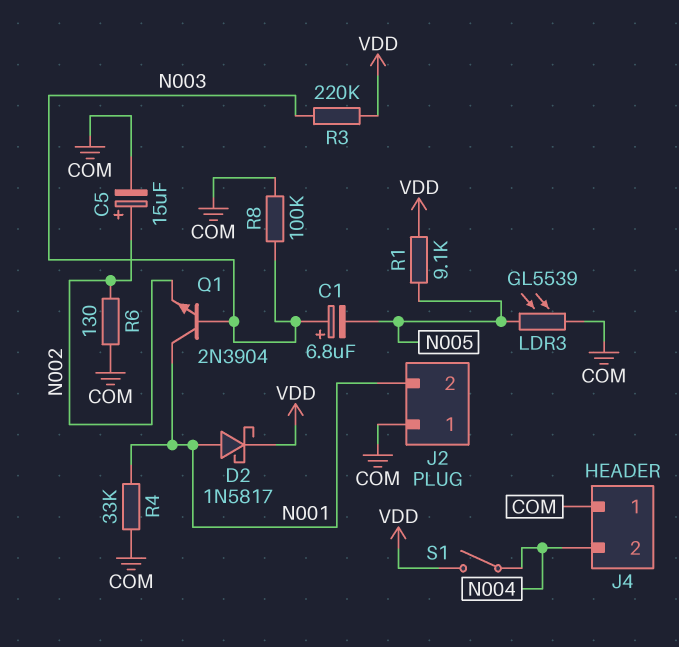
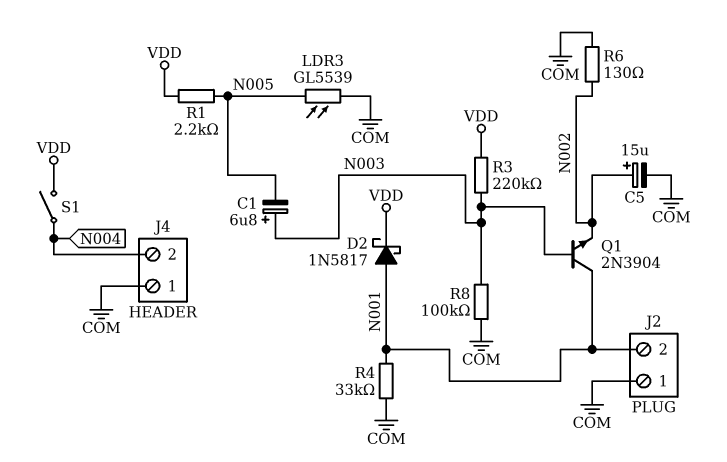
R1: 9.1k (N005, VDD) -> 2.2k (N005, VDD)

